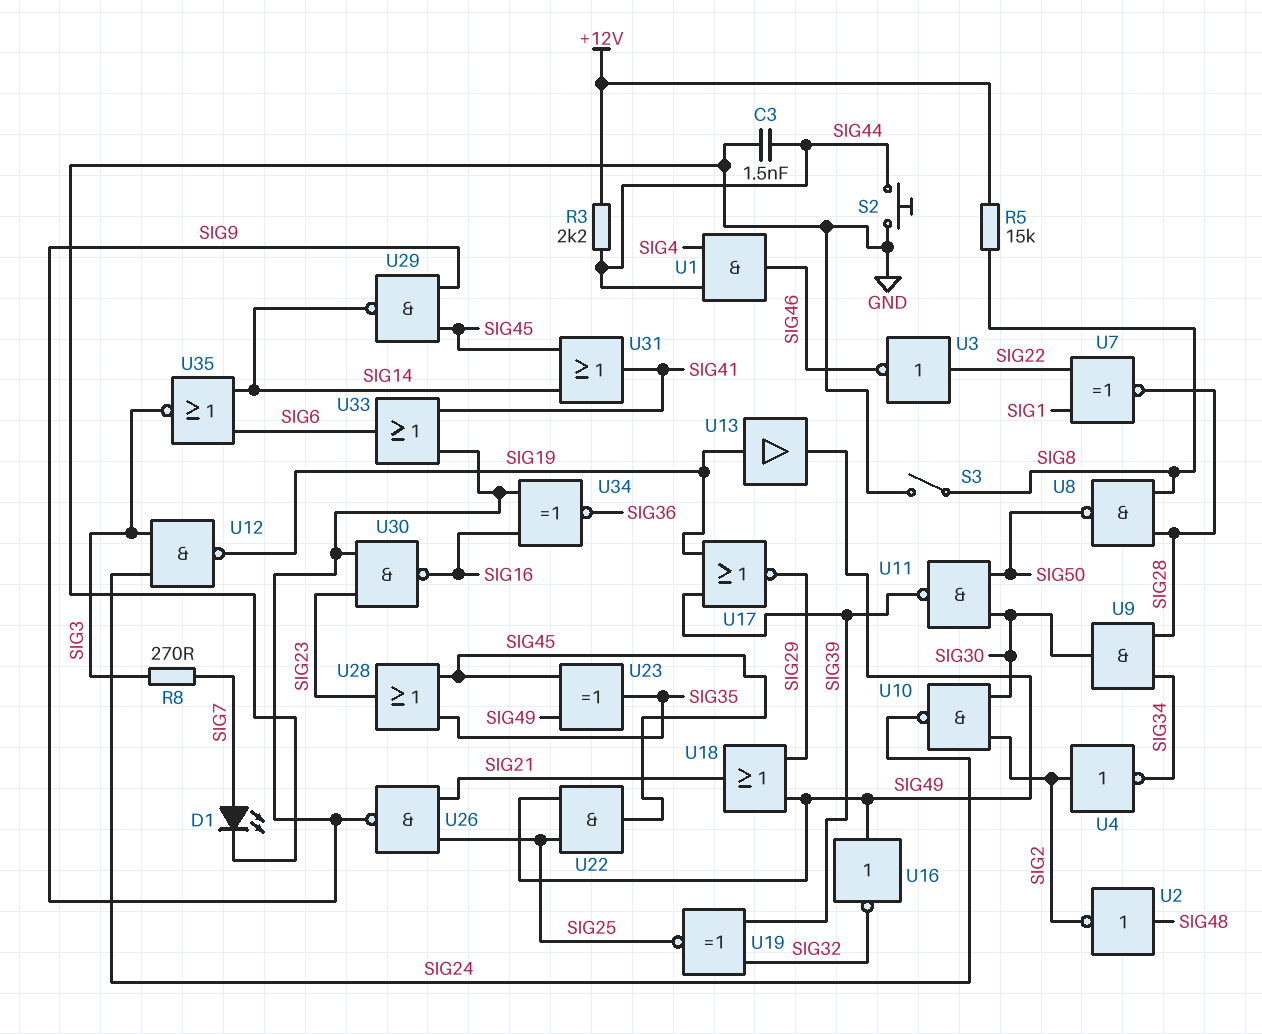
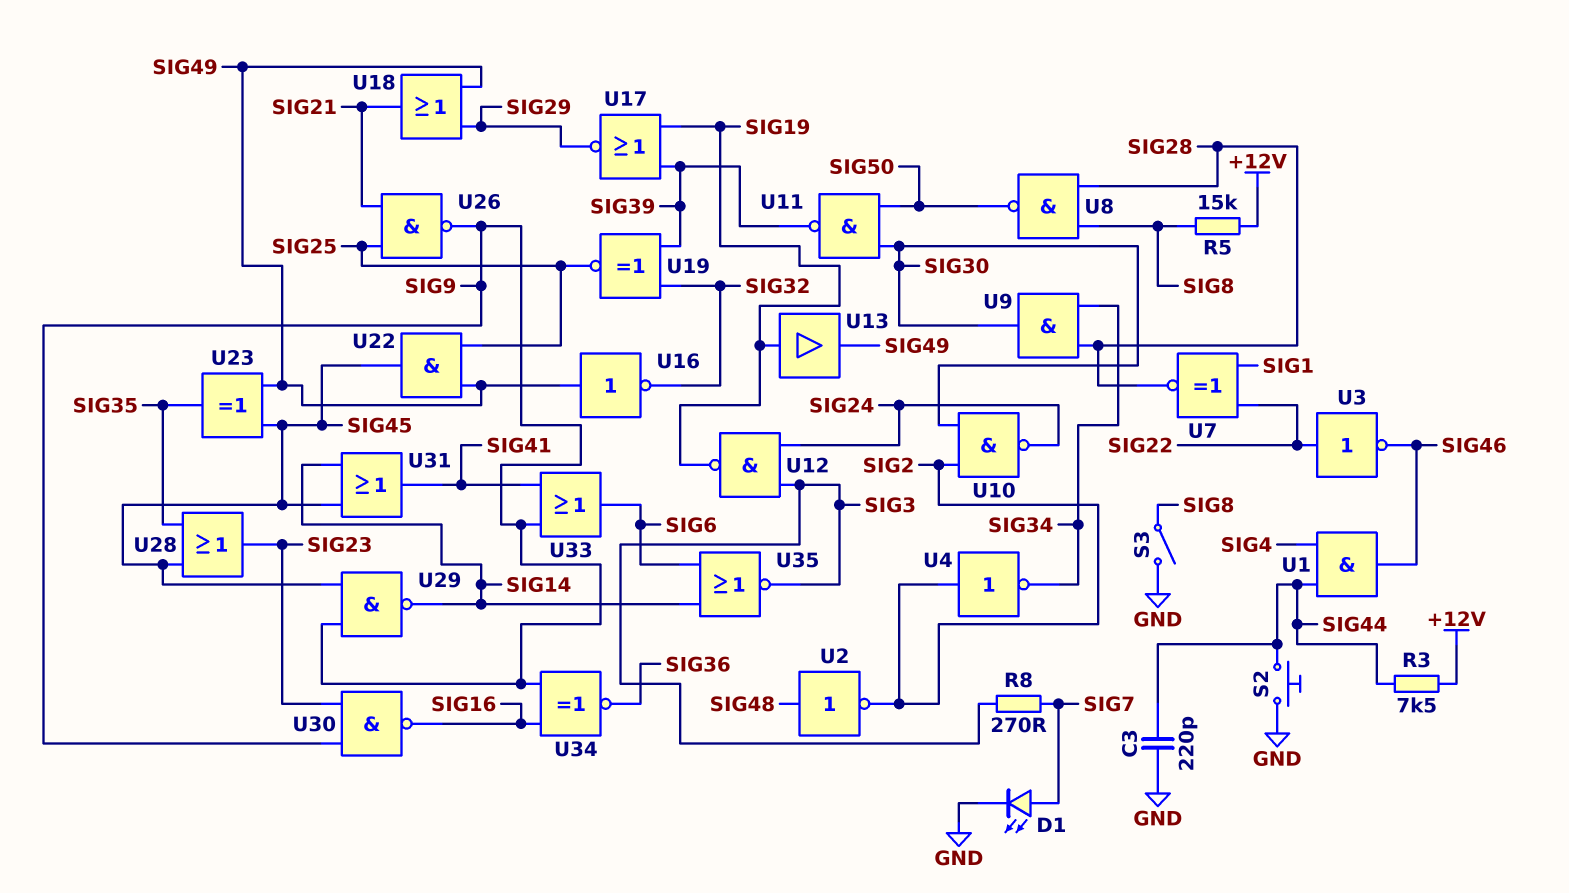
C3: 1.5nF (GND, SIG44) -> 220pF (GND, SIG44)
R3: 2.2k (+12V, SIG44) -> 7.5k (+12V, SIG44)

